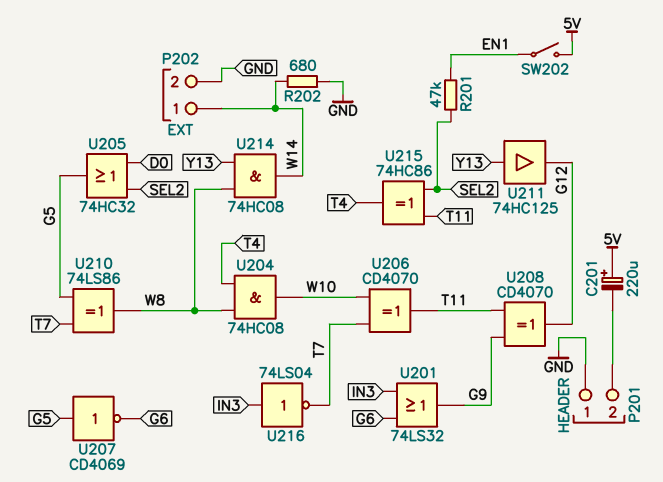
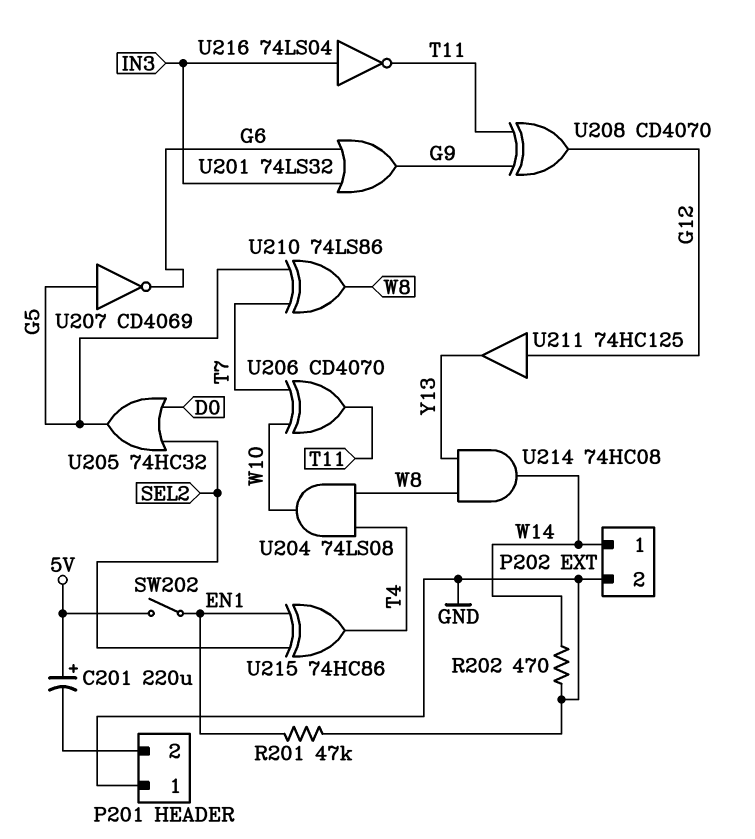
R201: 47k (EN1, SEL2) -> 47k (EN1, GND)
R202: 680 (GND, W14) -> 470 (GND, W14)
U204: AND 74HC08 (in T4, in W8, out W10) -> AND 74LS08 (in T4, in W8, out W10)
U211: buffer 74HC125 (in Y13, out G12) -> buffer 74HC125 (in G12, out Y13)
U215: XOR 74HC86 (in SEL2, in T11, out T4) -> XOR 74HC86 (in EN1, in SEL2, out T4)
U216: NOT 74LS04 (in IN3, out T7) -> NOT 74LS04 (in IN3, out T11)

